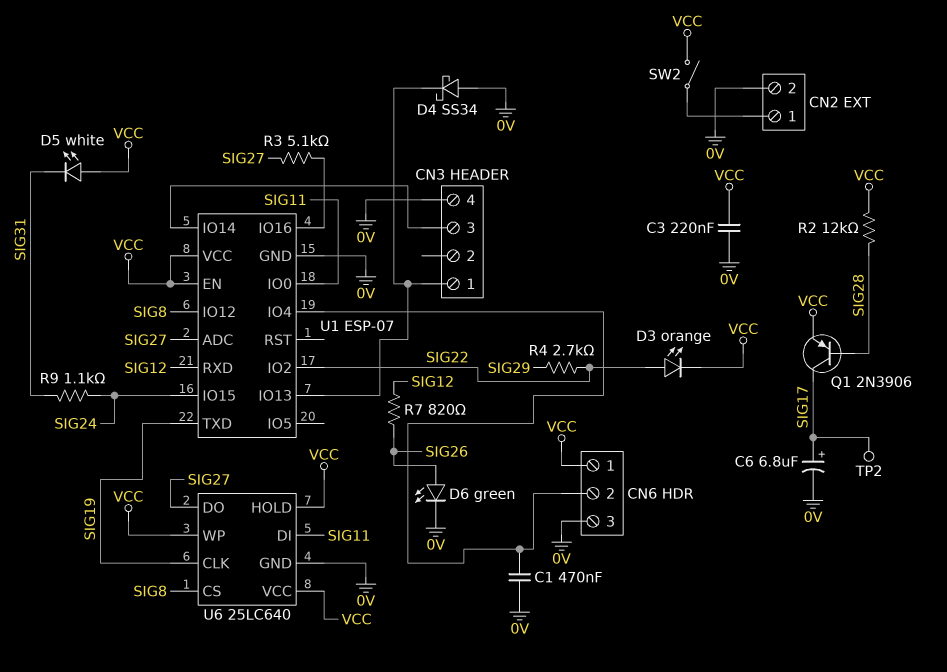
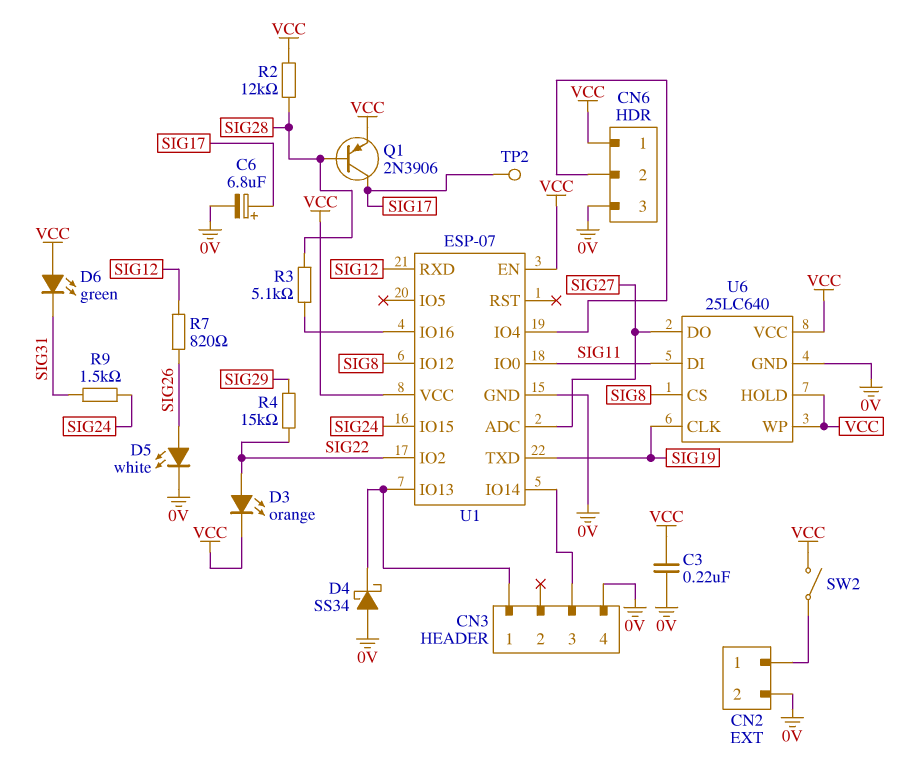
C1: 470nF (0V, CN6/2) -> none
D5: LED white (A VCC, K SIG31) -> LED white (A SIG26, K 0V)
D6: LED green (A SIG26, K 0V) -> LED green (A VCC, K SIG31)
R3: 5.1k (SIG27, U1/IO16) -> 5.1k (SIG28, U1/IO16)
R4: 2.7k (SIG22, SIG29) -> 15k (SIG22, SIG29)
R9: 1.1k (SIG24, SIG31) -> 1.5k (SIG24, SIG31)

